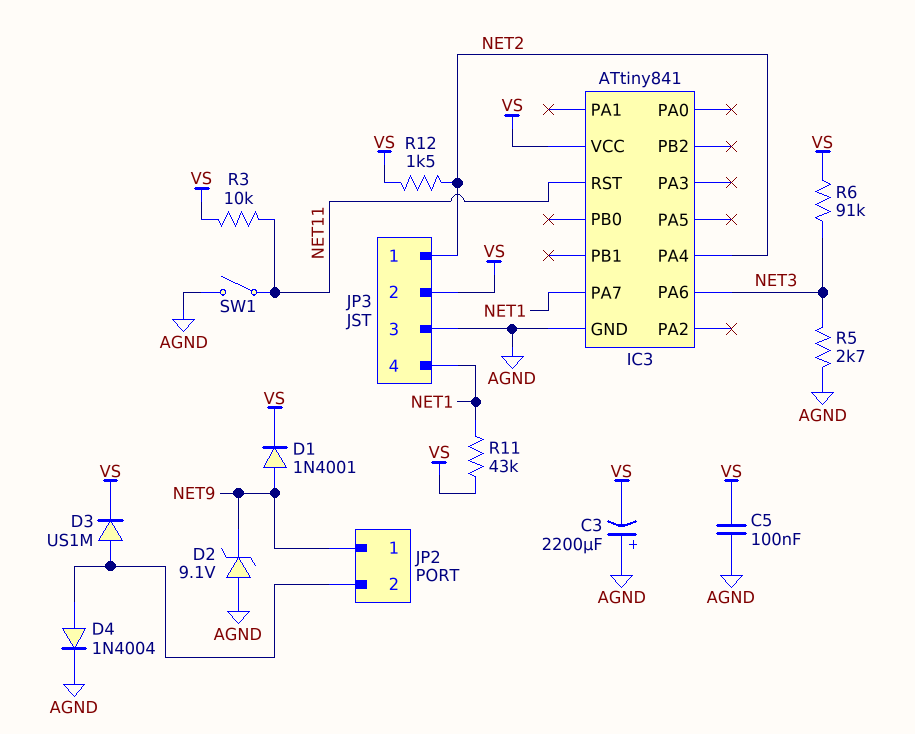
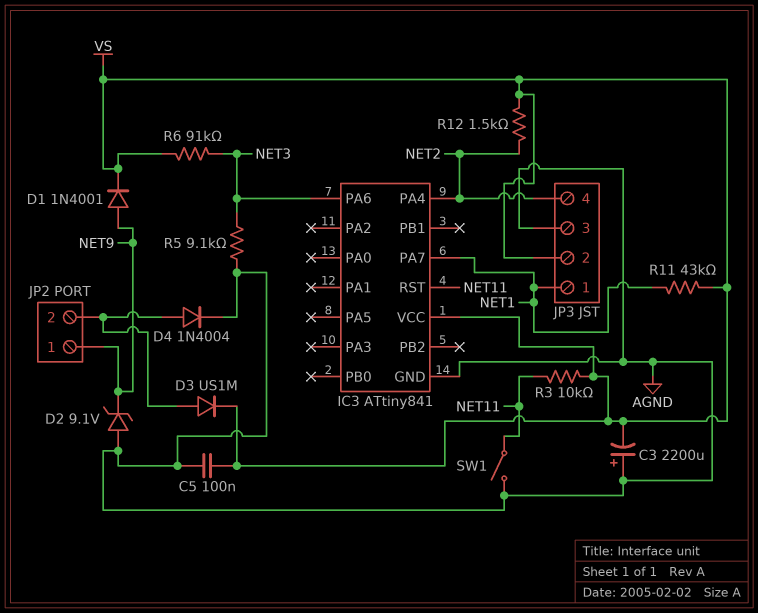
JP3 pin 1: NET2 -> NET1
JP3 pin 4: NET1 -> NET2
R5: 2.7k (AGND, NET3) -> 9.1k (AGND, NET3)

